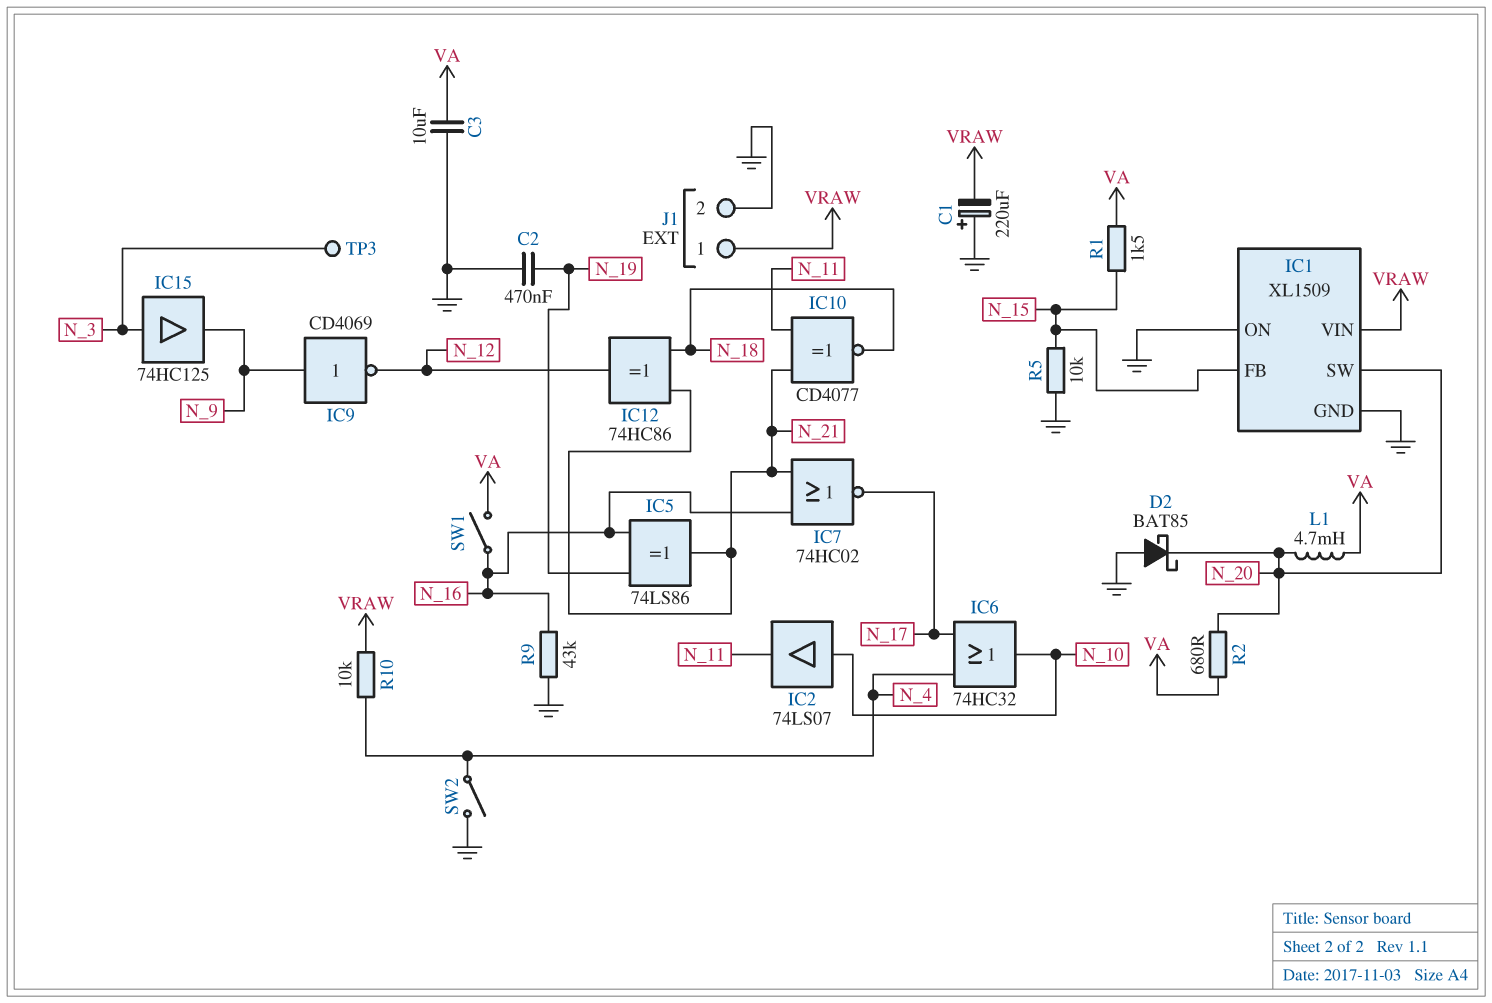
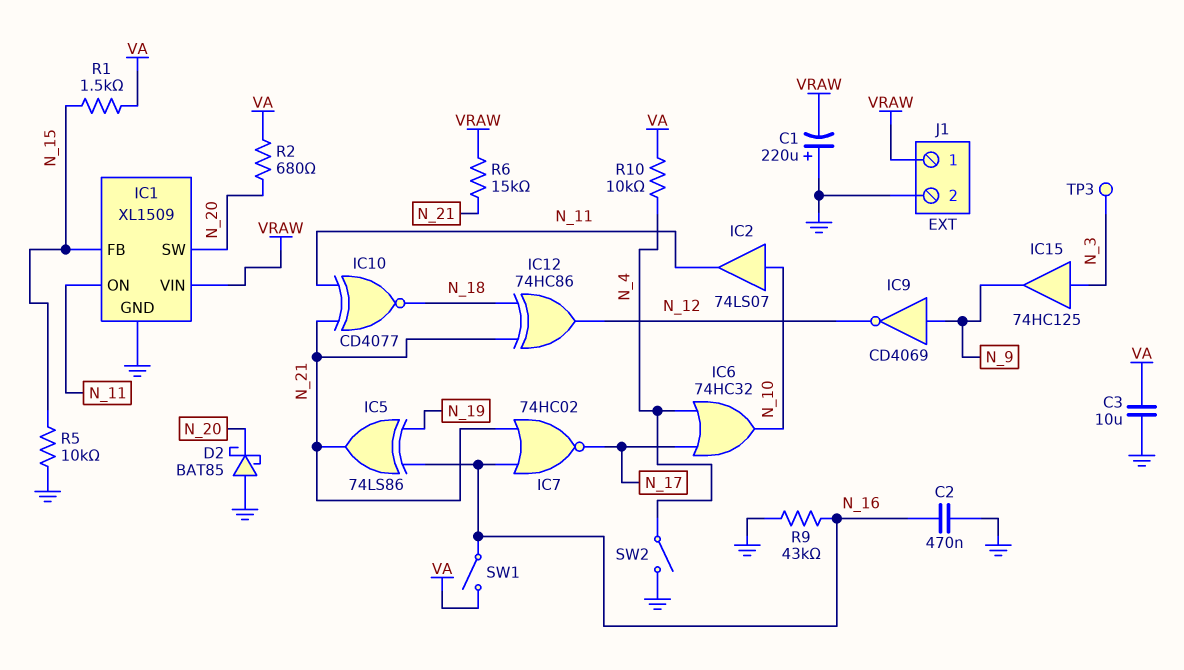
C2: 470nF (GND, N_19) -> 470nF (GND, N_16)
IC1 pin ON: GND -> N_11
L1: 4.7mH (N_20, VA) -> none
R6: none -> 15k (N_21, VRAW)
R10: 10k (N_4, VRAW) -> 10k (N_4, VA)

